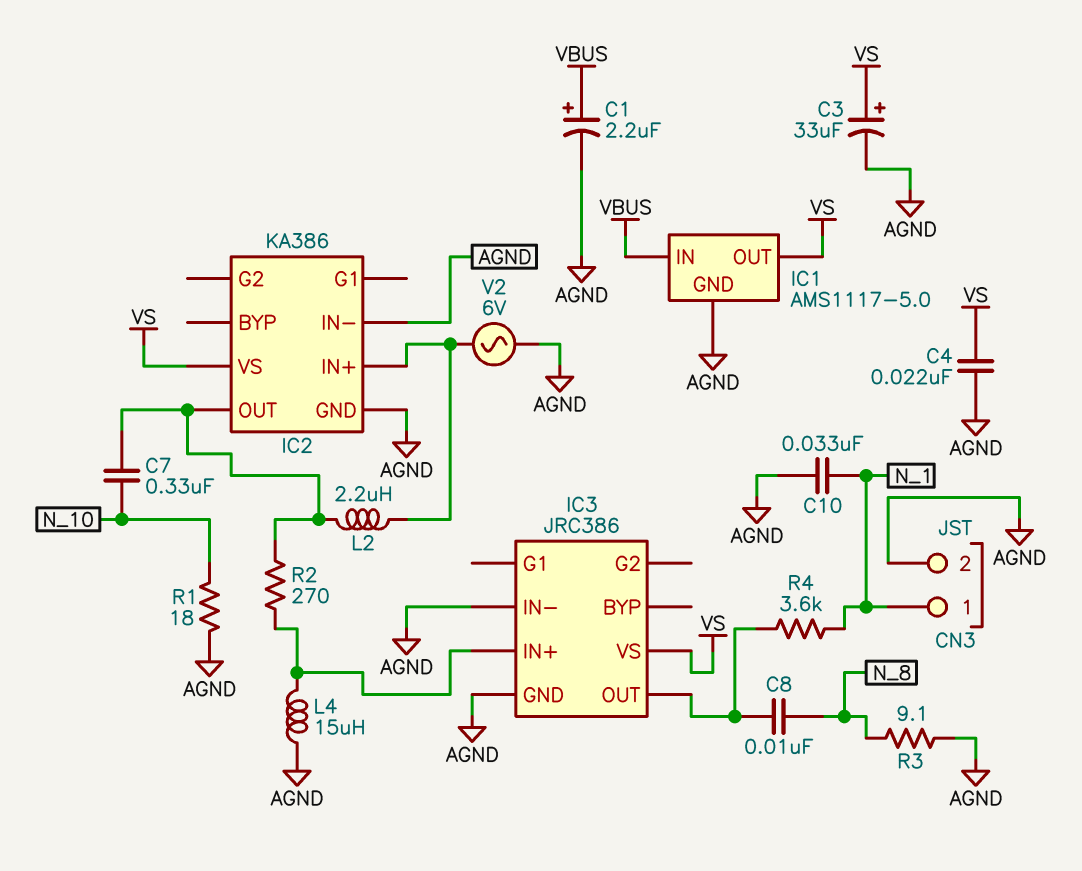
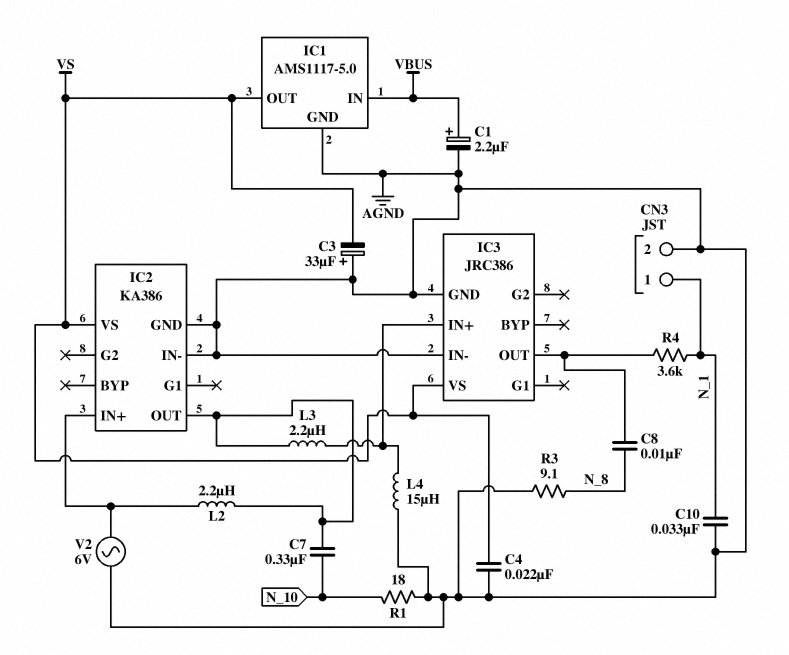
C3: 33uF (plus VS, minus AGND) -> 33uF (plus AGND, minus VS)
L3: none -> 2.2uH (IC2/OUT, IC3/IN+)
R2: 270 (IC2/OUT, IC3/IN+) -> none

